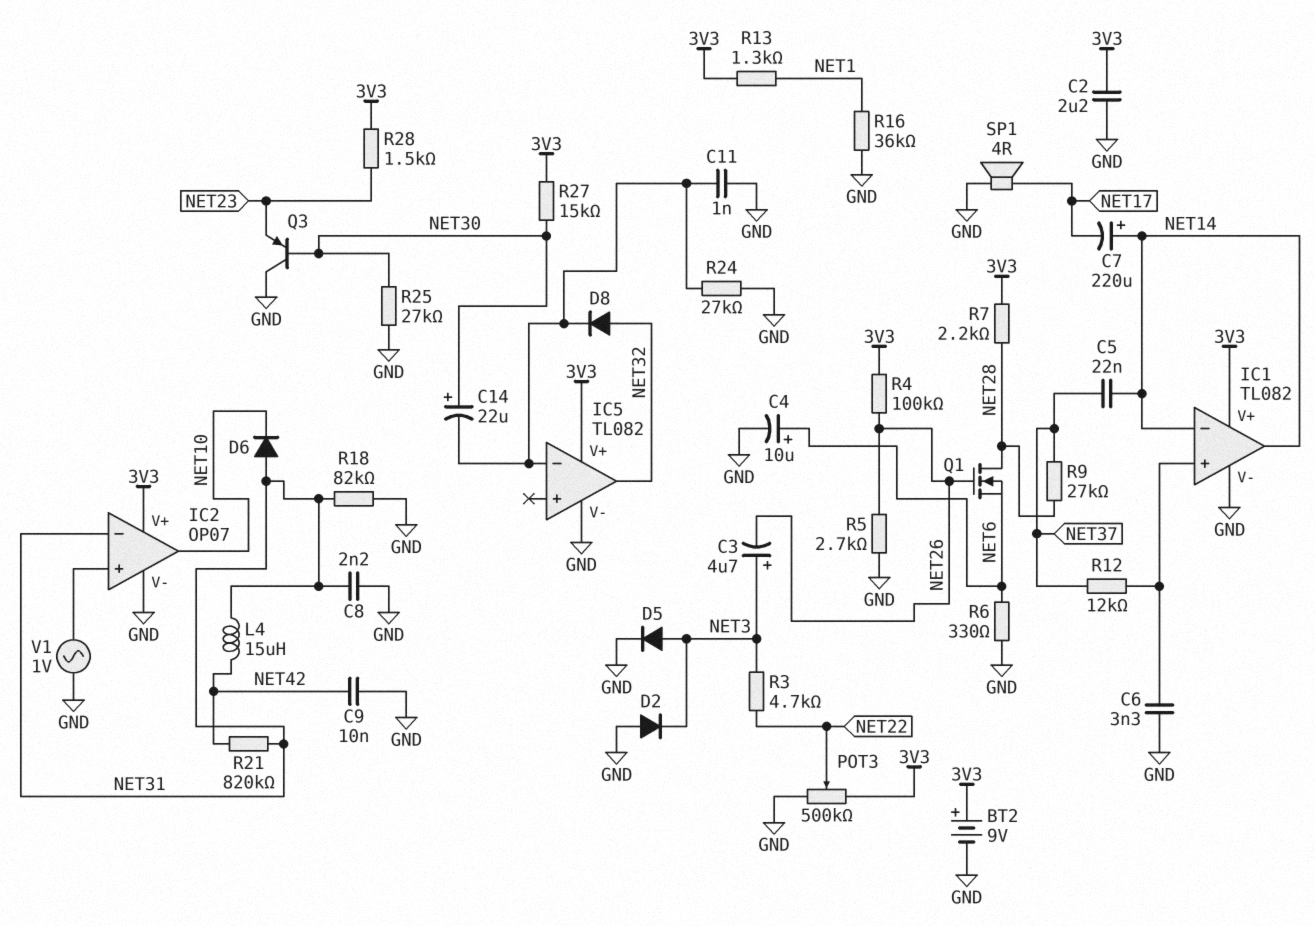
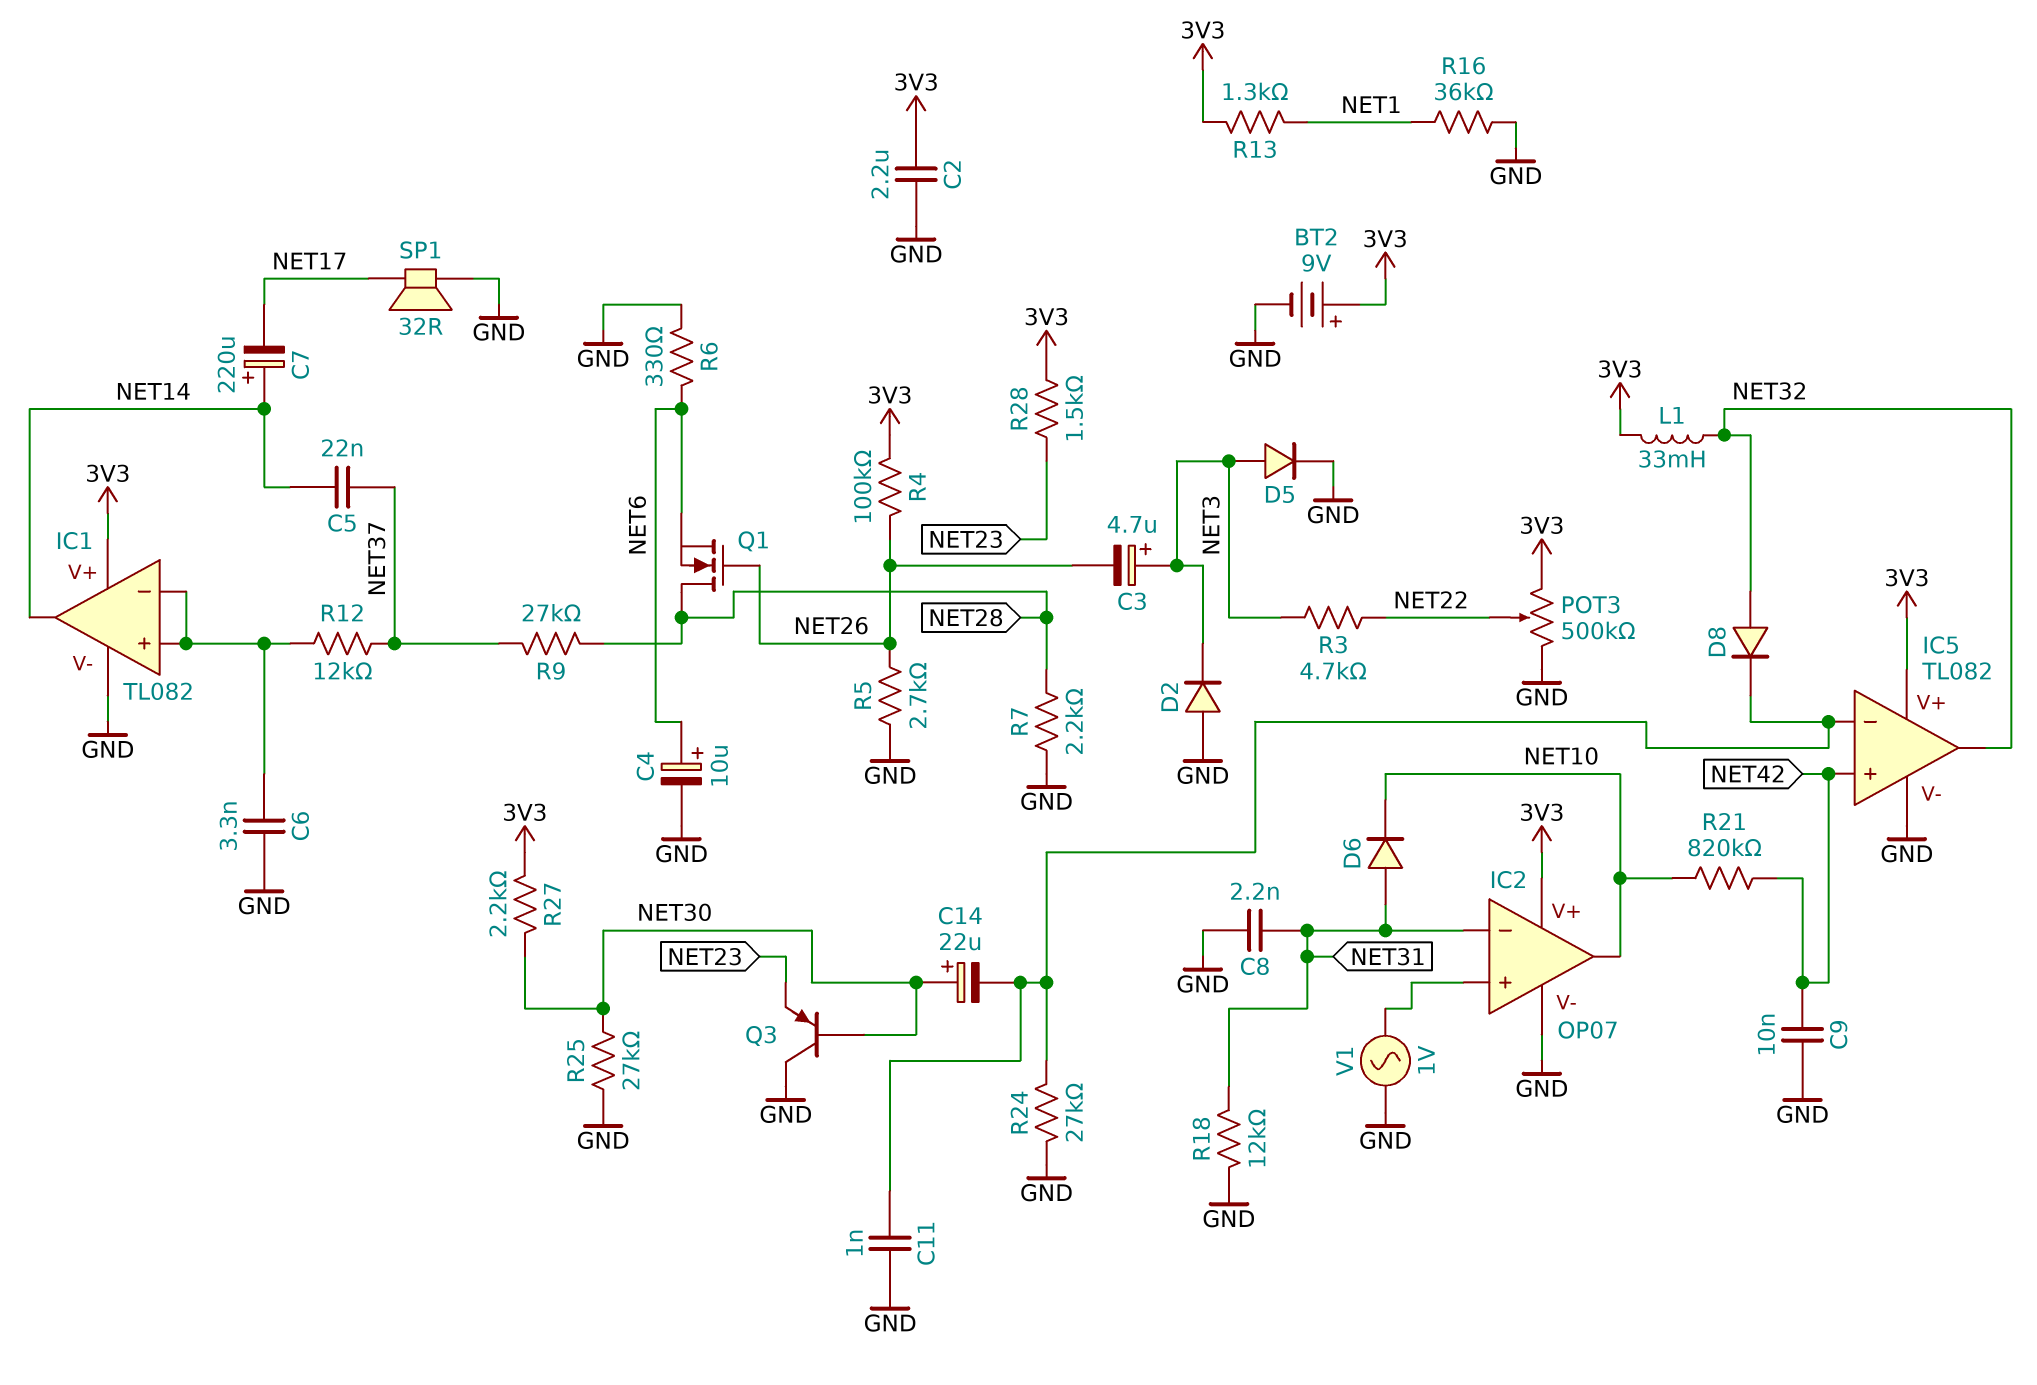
IC1 pin in-: NET14 -> IC1/in+
IC5 pin in+: none -> NET42
L1: none -> 33mH (3V3, NET32)
L4: 15uH (NET31, NET42) -> none
R7: 2.2k (3V3, NET28) -> 2.2k (GND, NET28)
R18: 82k (GND, NET31) -> 12k (GND, NET31)
R21: 820k (NET31, NET42) -> 820k (NET10, NET42)
R27: 15k (3V3, NET30) -> 2.2k (3V3, NET30)
SP1: speaker 4R (GND, NET17) -> speaker 32R (GND, NET17)

